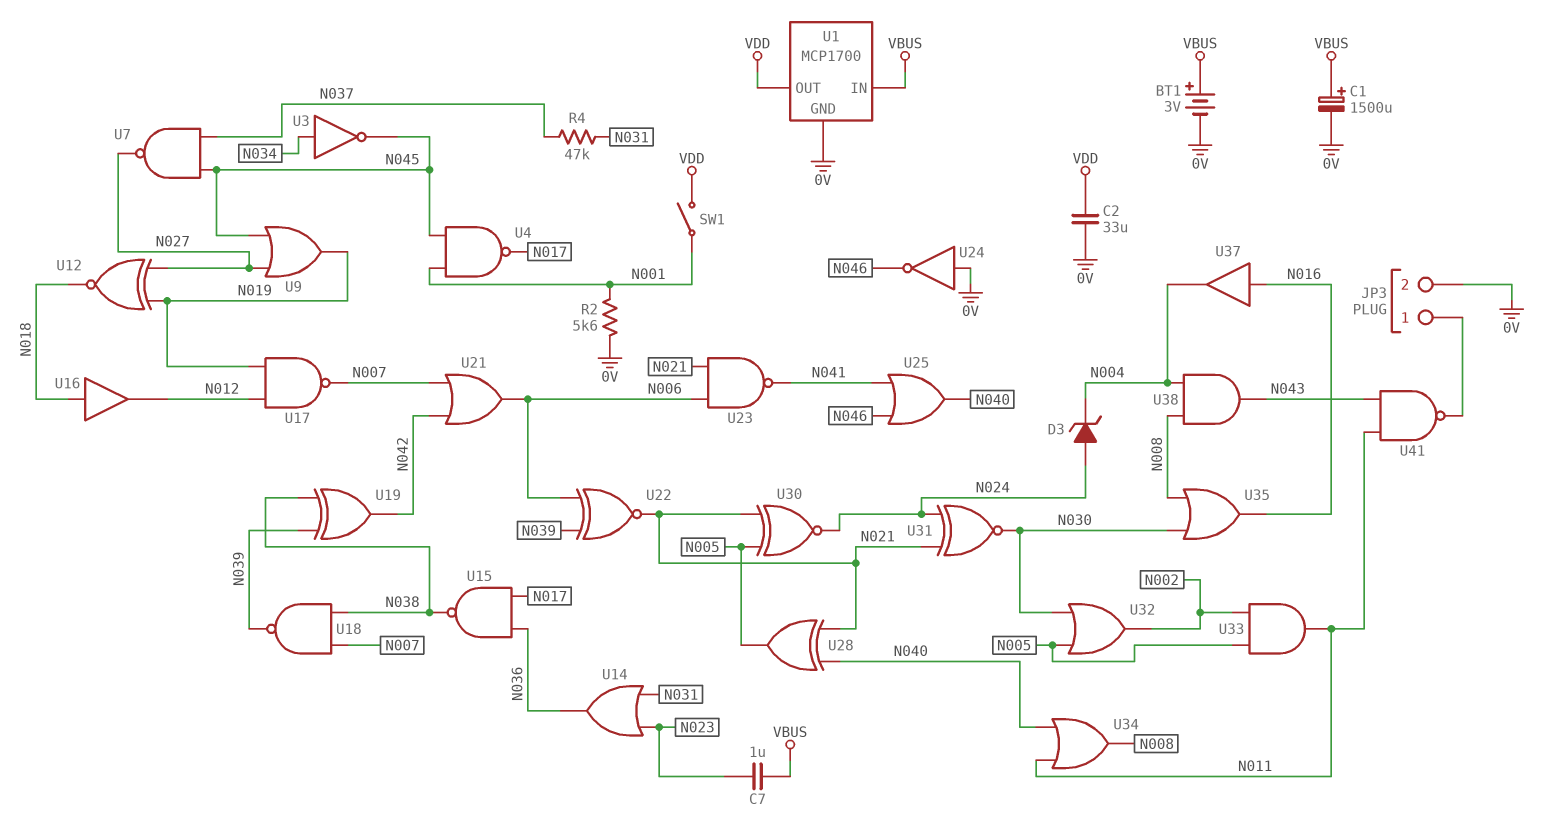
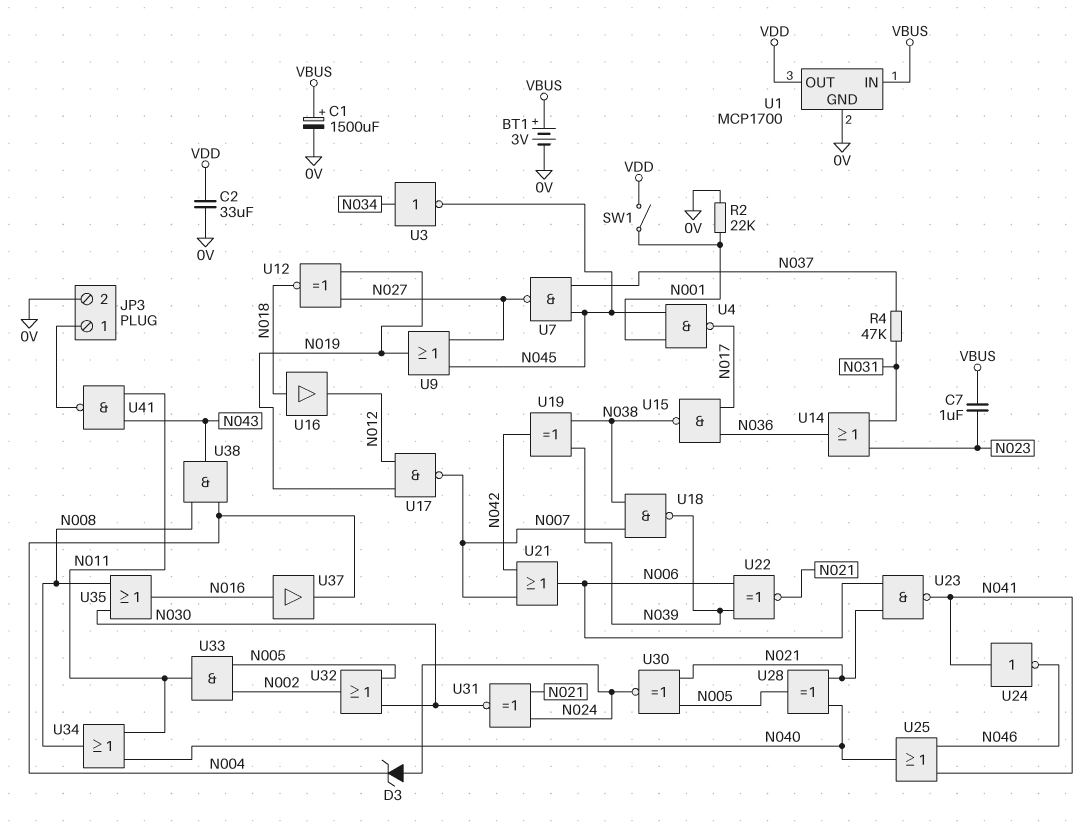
R2: 5.6k (0V, N001) -> 22k (0V, N001)
U24: NOT (in 0V, out N046) -> NOT (in N041, out N046)

